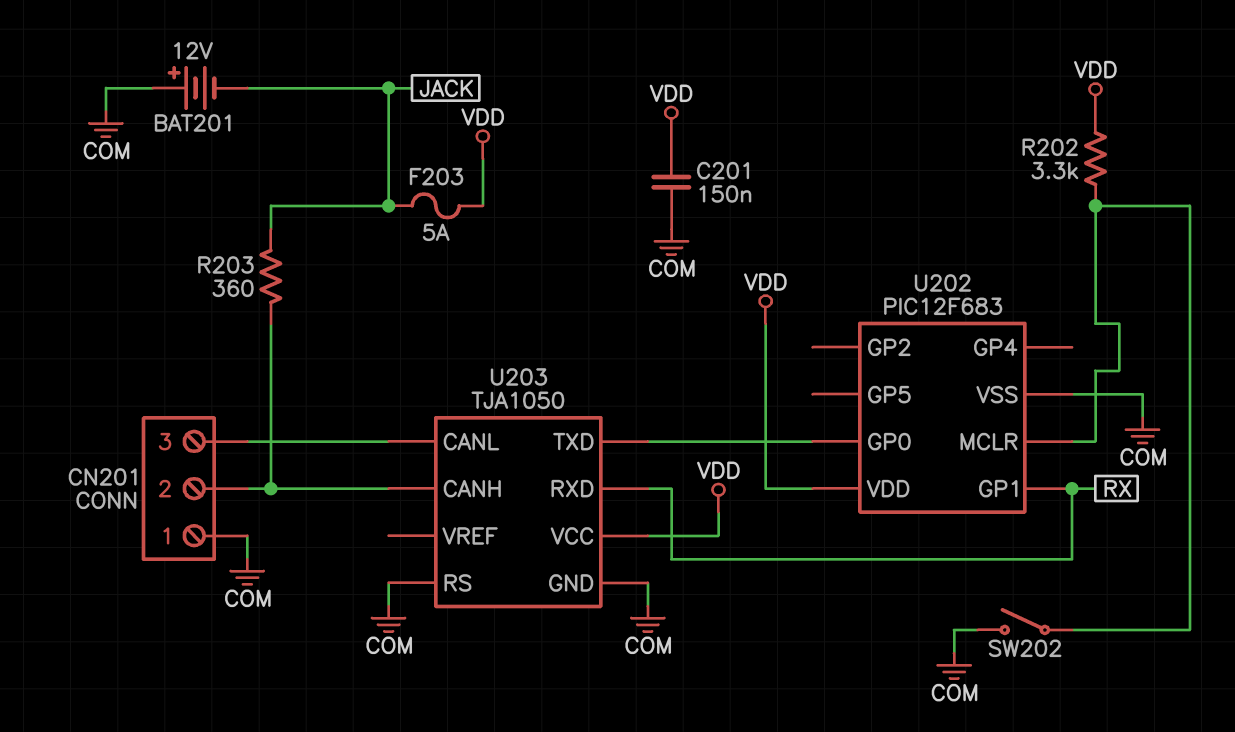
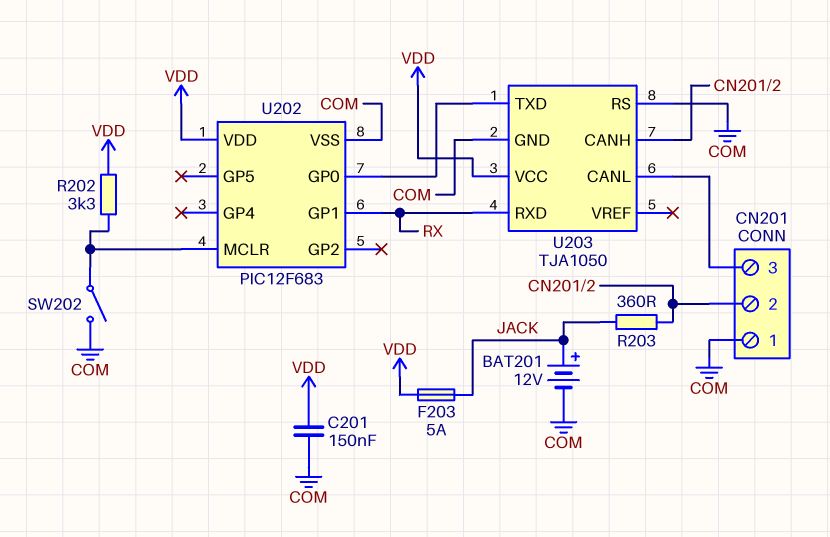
BAT201: 12V (plus COM, minus JACK) -> 12V (plus JACK, minus COM)

